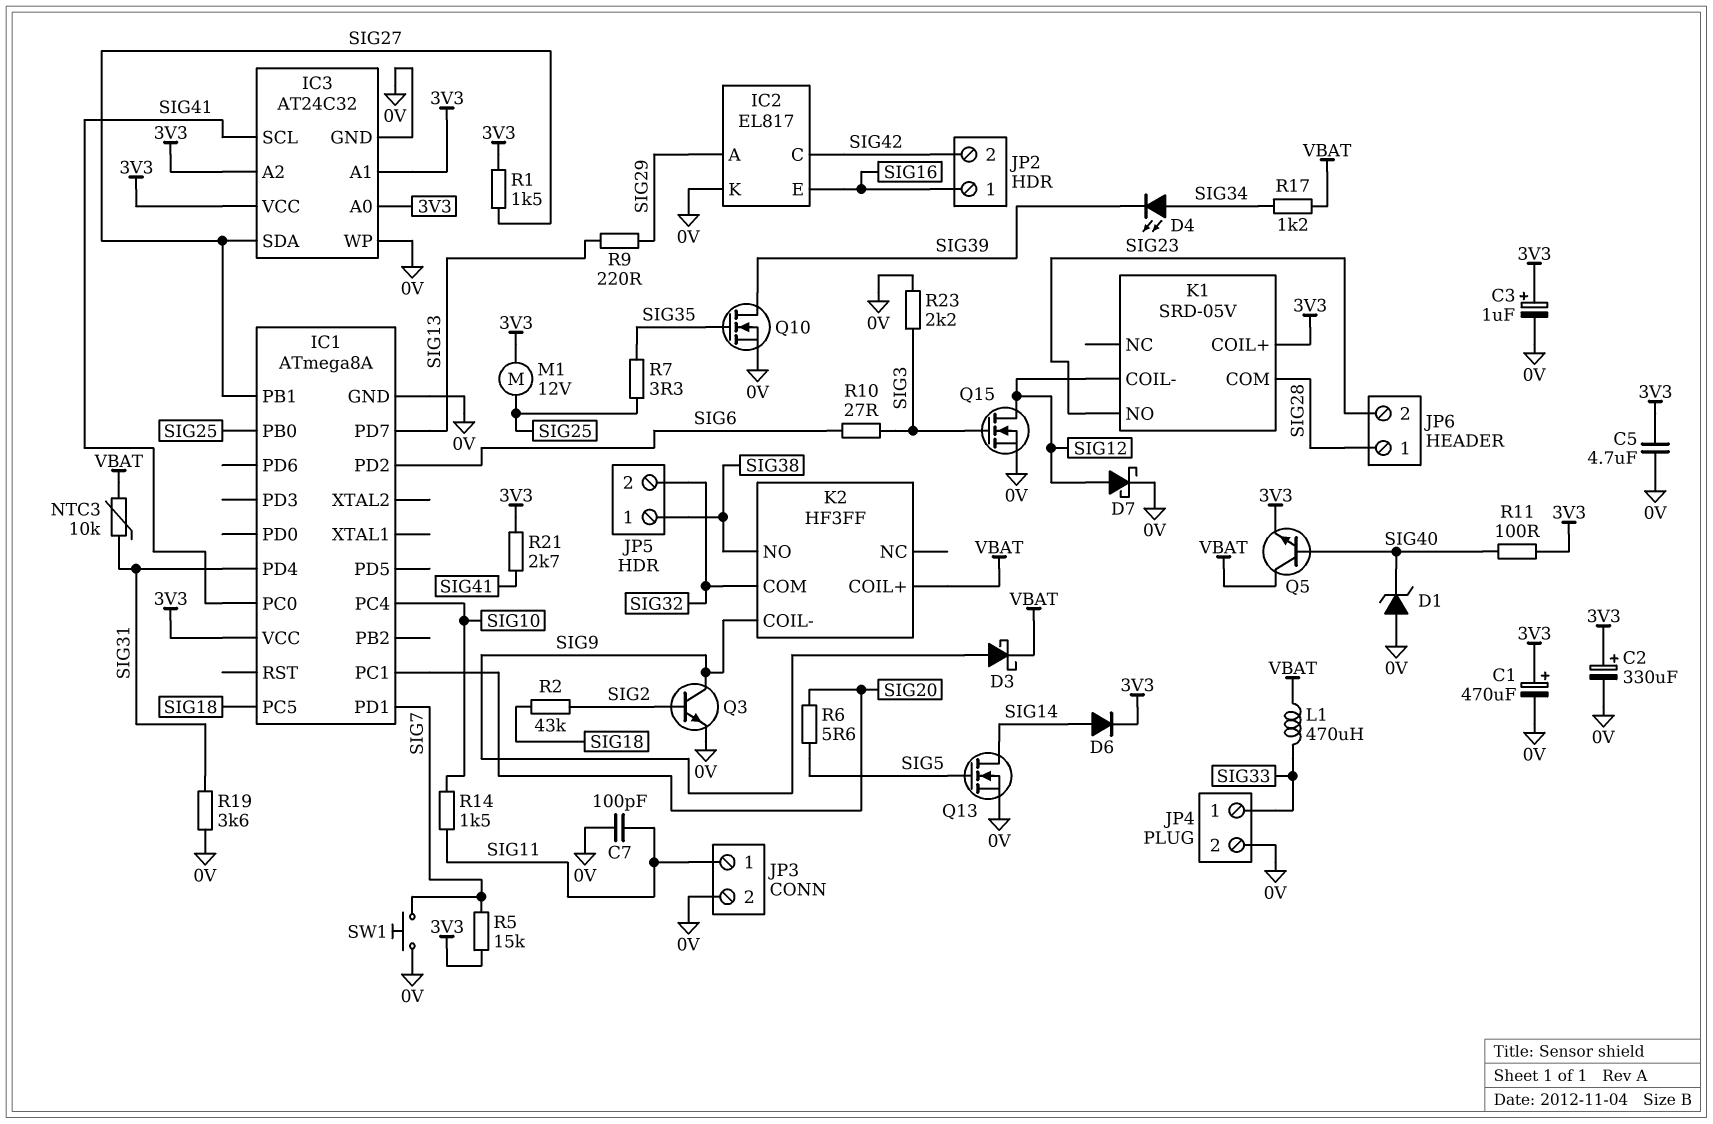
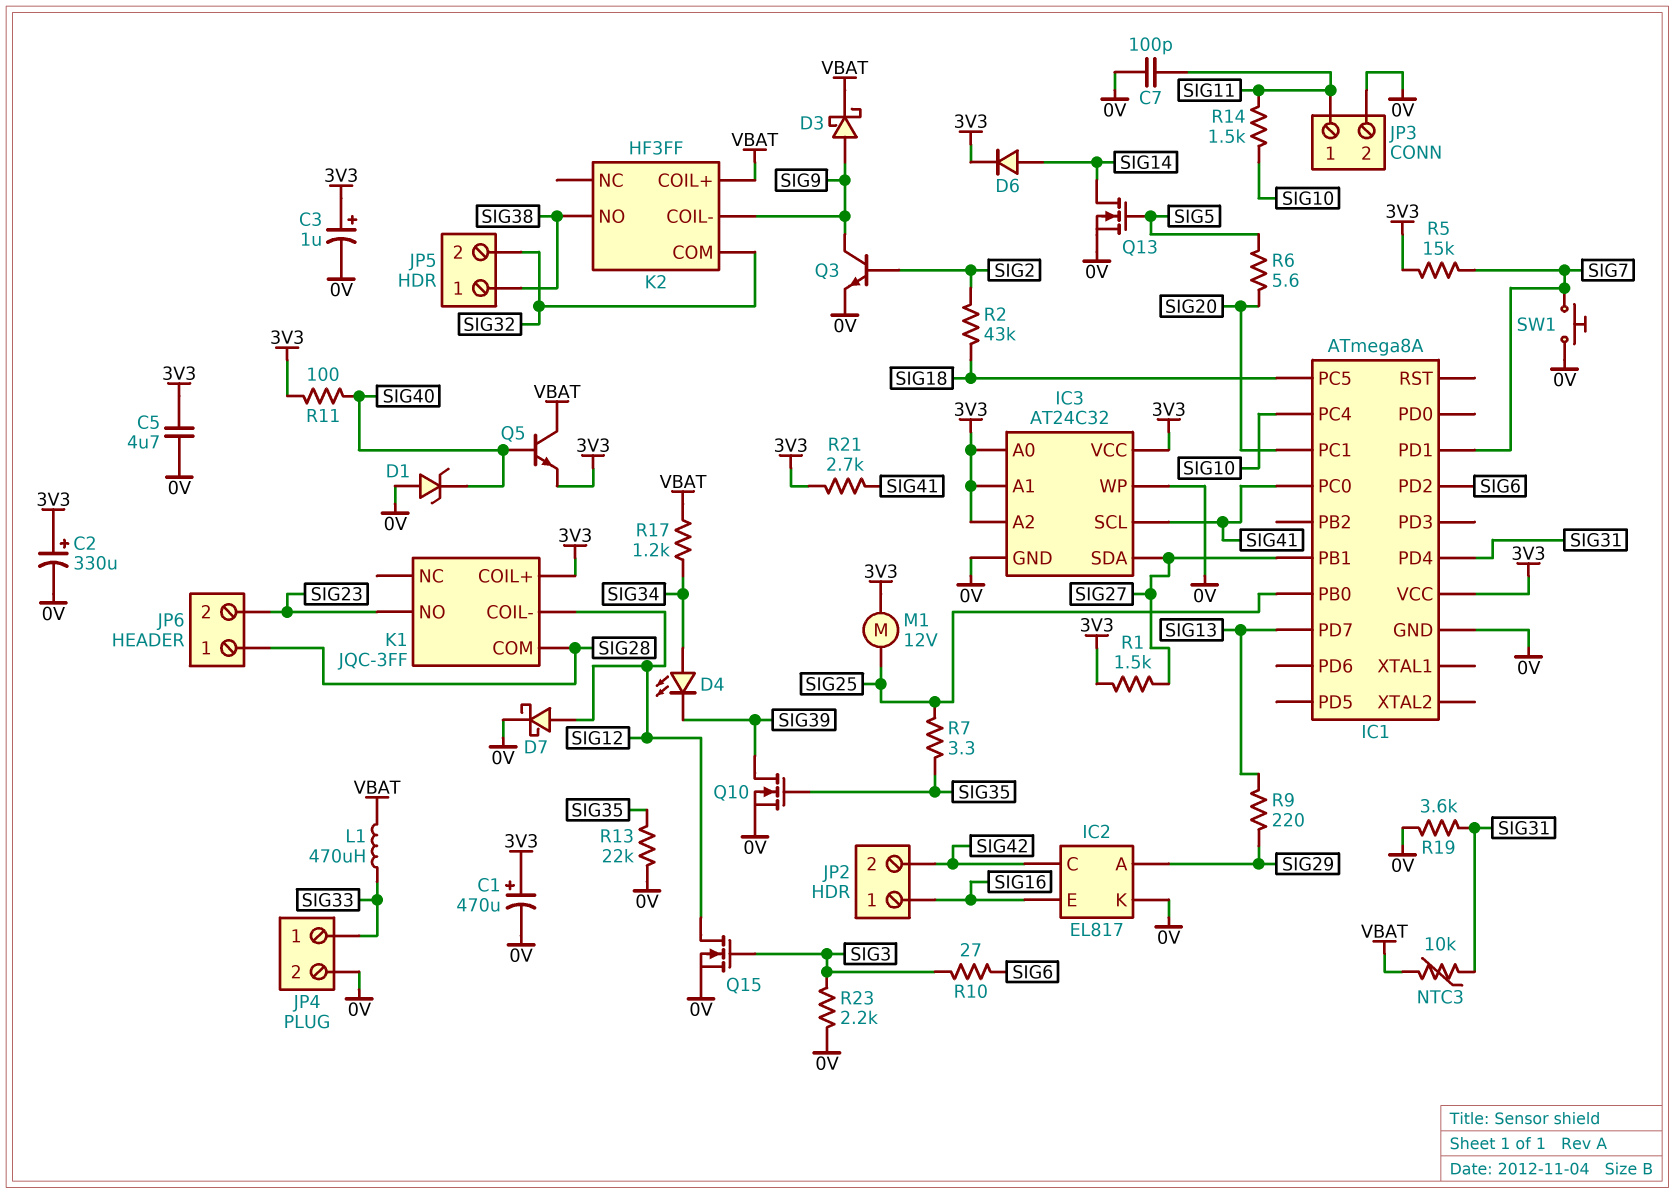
K1: SRD-05V -> JQC-3FF
R13: none -> 22k (0V, SIG35)

